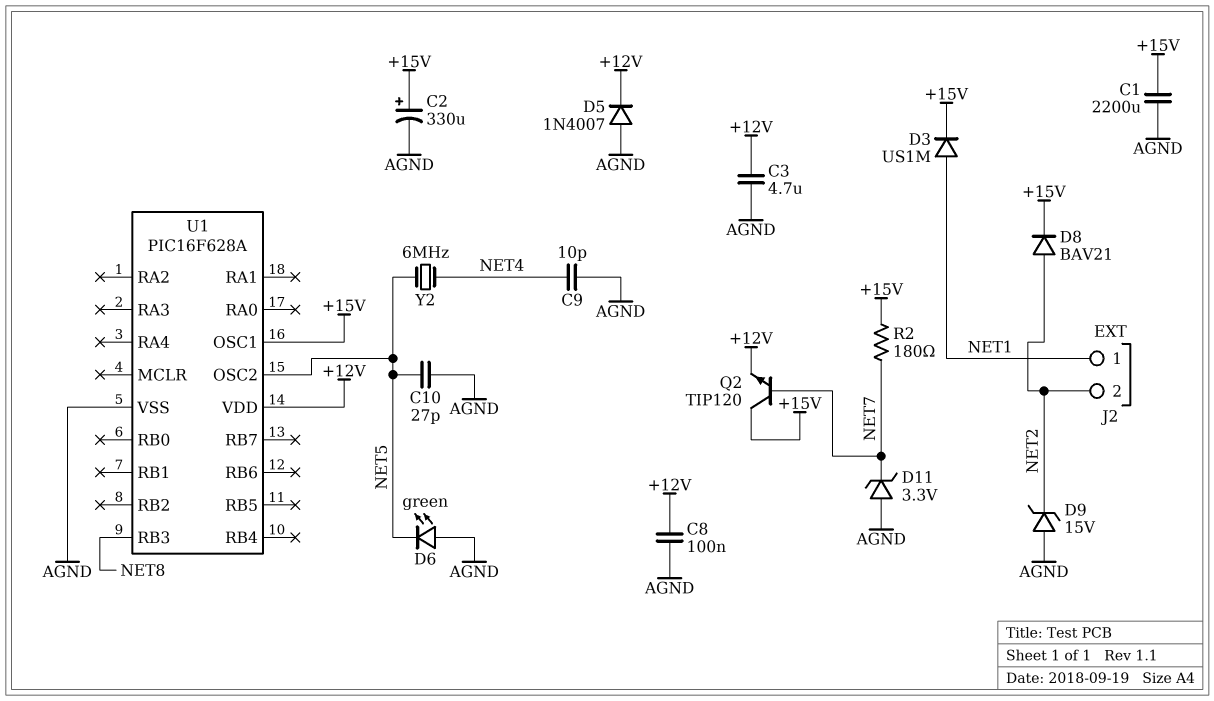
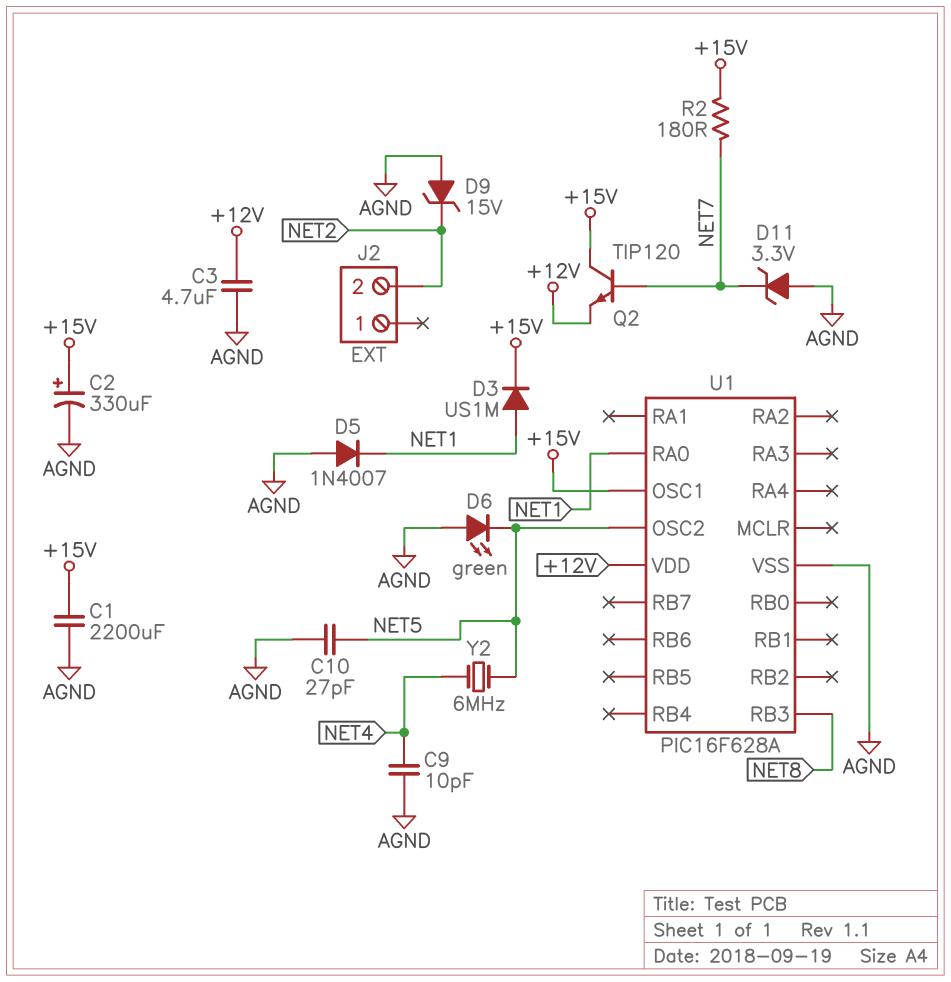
C8: 100nF (+12V, AGND) -> none
D5: diode 1N4007 (A AGND, K +12V) -> diode 1N4007 (A AGND, K NET1)
D8: diode BAV21 (A NET2, K +15V) -> none
J2 pin 1: NET1 -> none
U1 pin RA0: none -> NET1

